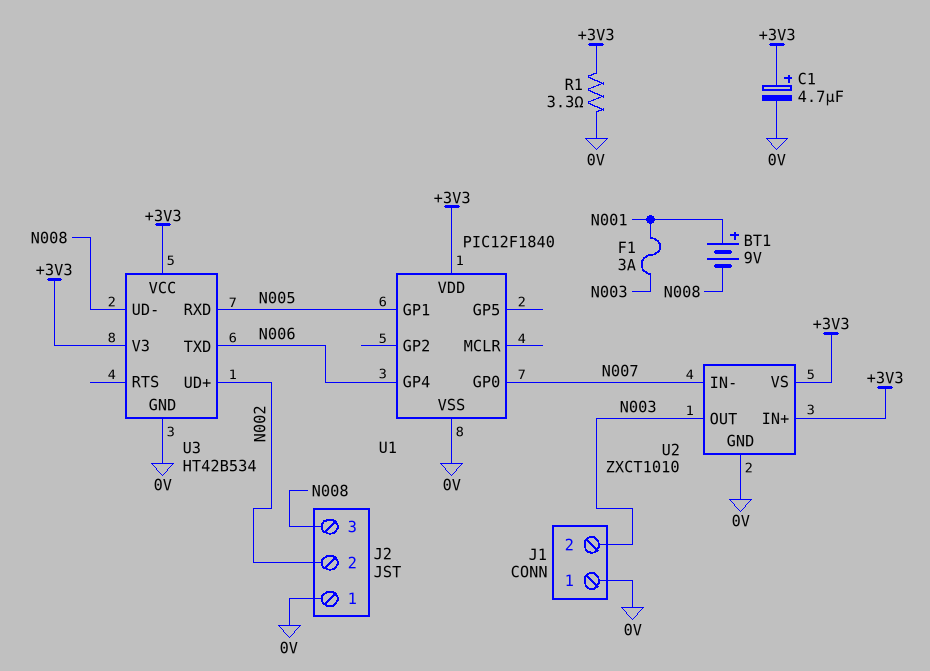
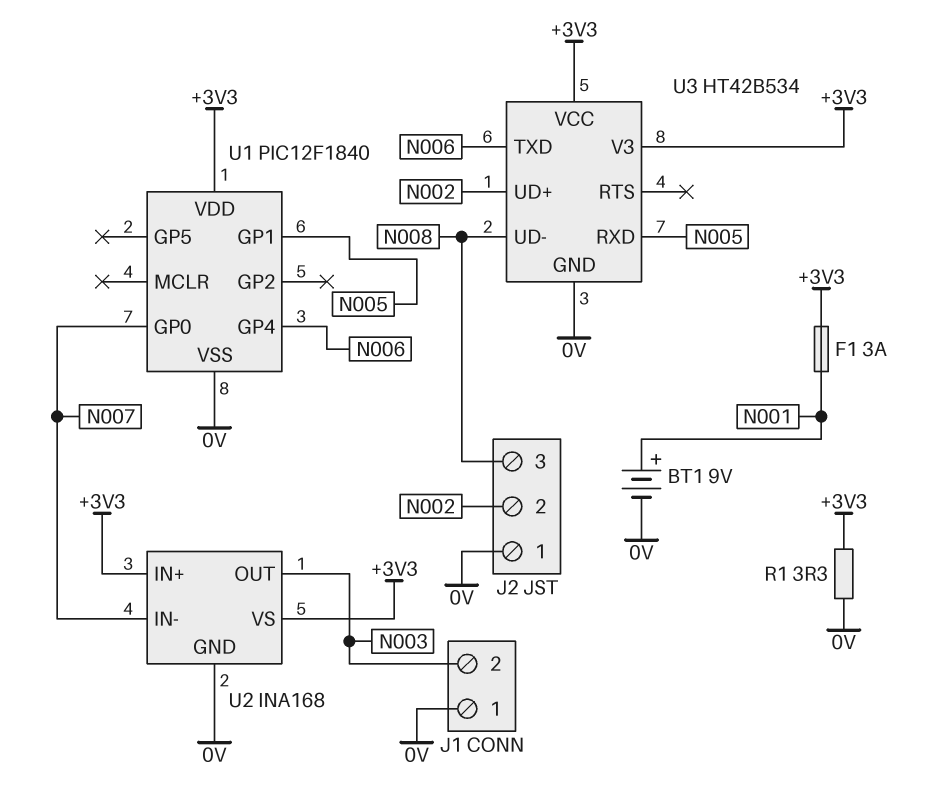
BT1: 9V (plus N001, minus N008) -> 9V (plus N001, minus 0V)
C1: 4.7uF (plus +3V3, minus 0V) -> none
F1: 3A (N001, N003) -> 3A (+3V3, N001)
U2: ZXCT1010 -> INA168

